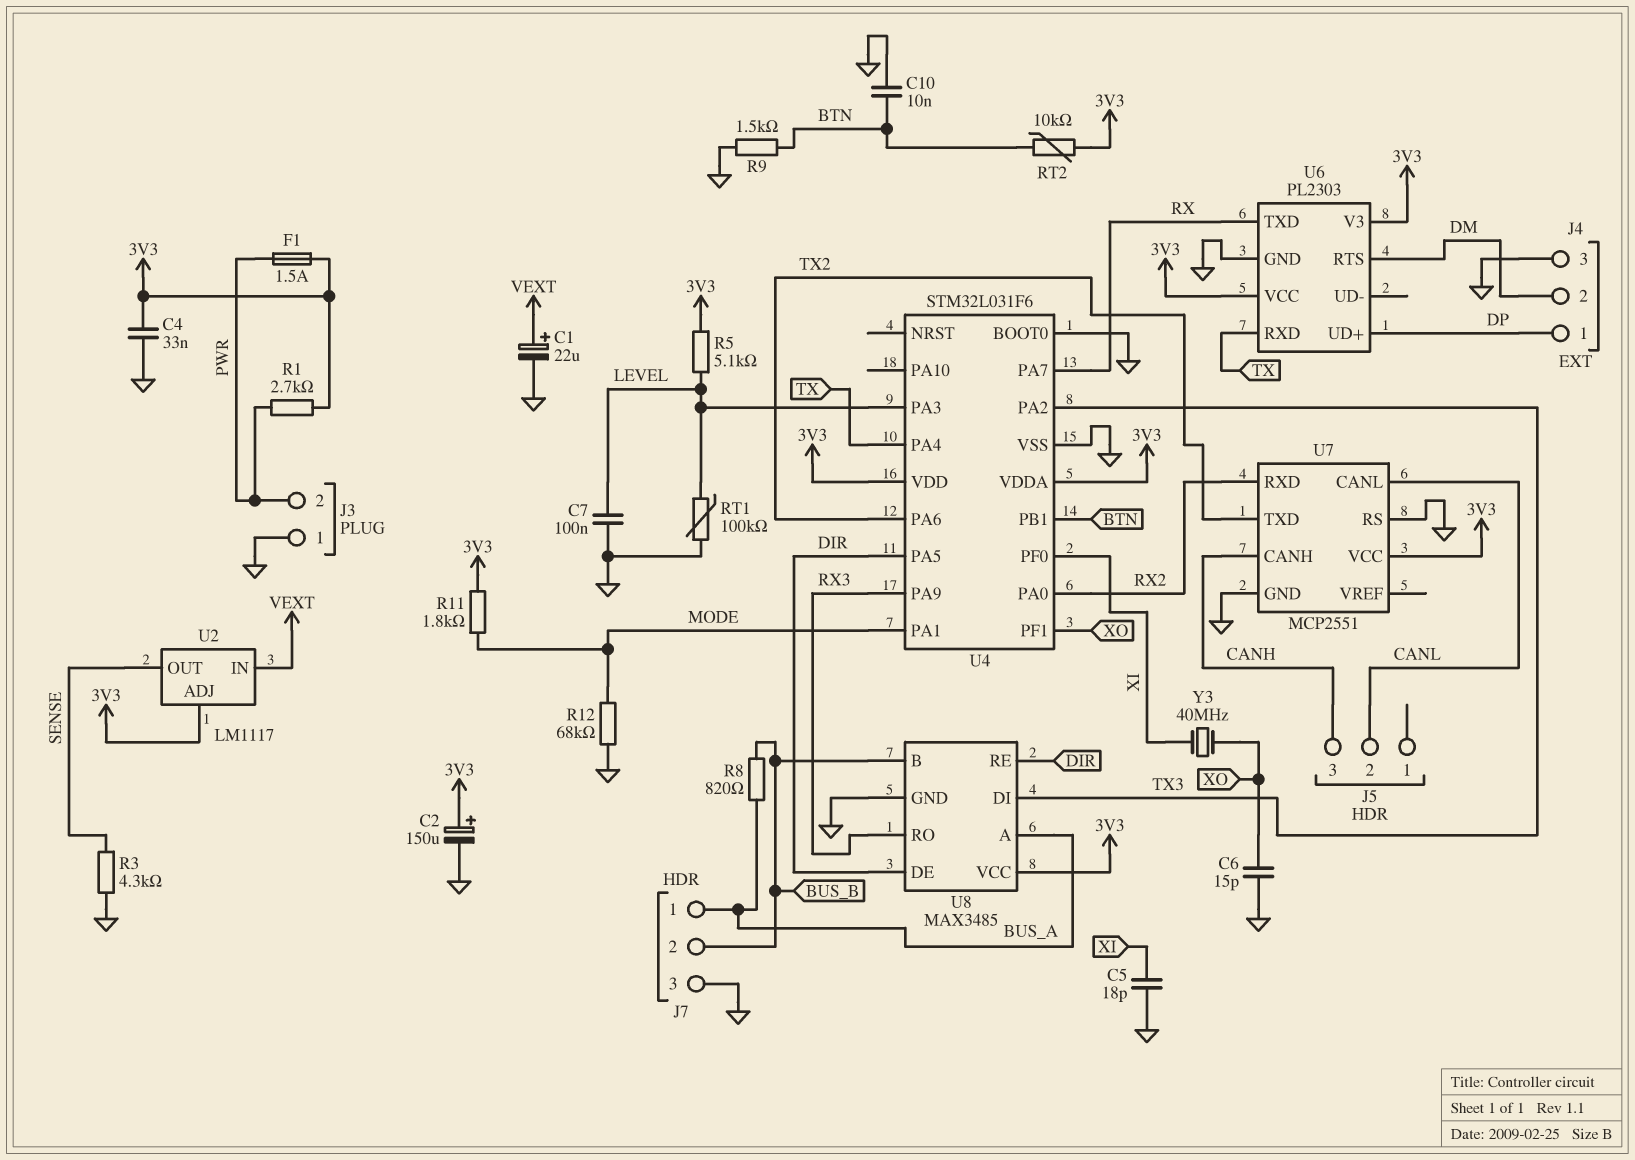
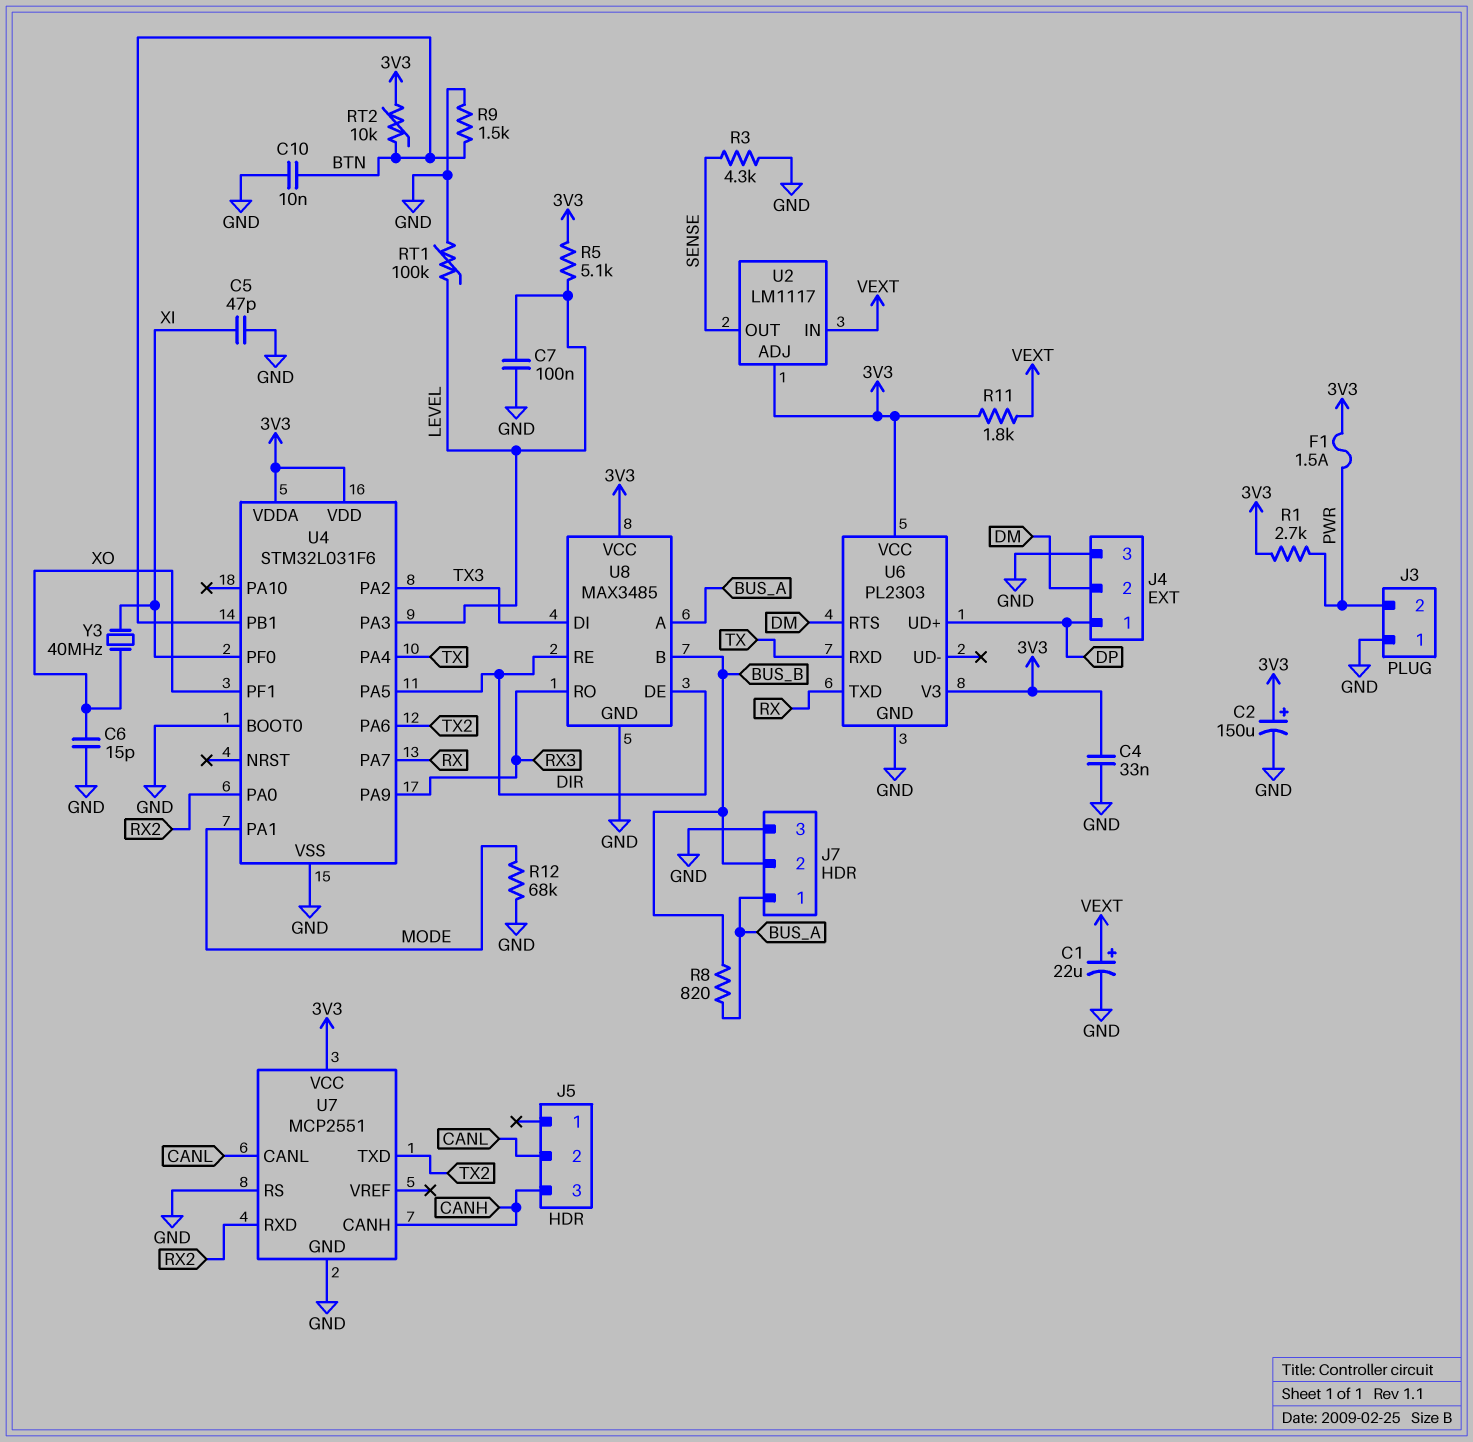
C5: 18pF (GND, XI) -> 47pF (GND, XI)
R11: 1.8k (3V3, MODE) -> 1.8k (3V3, VEXT)

